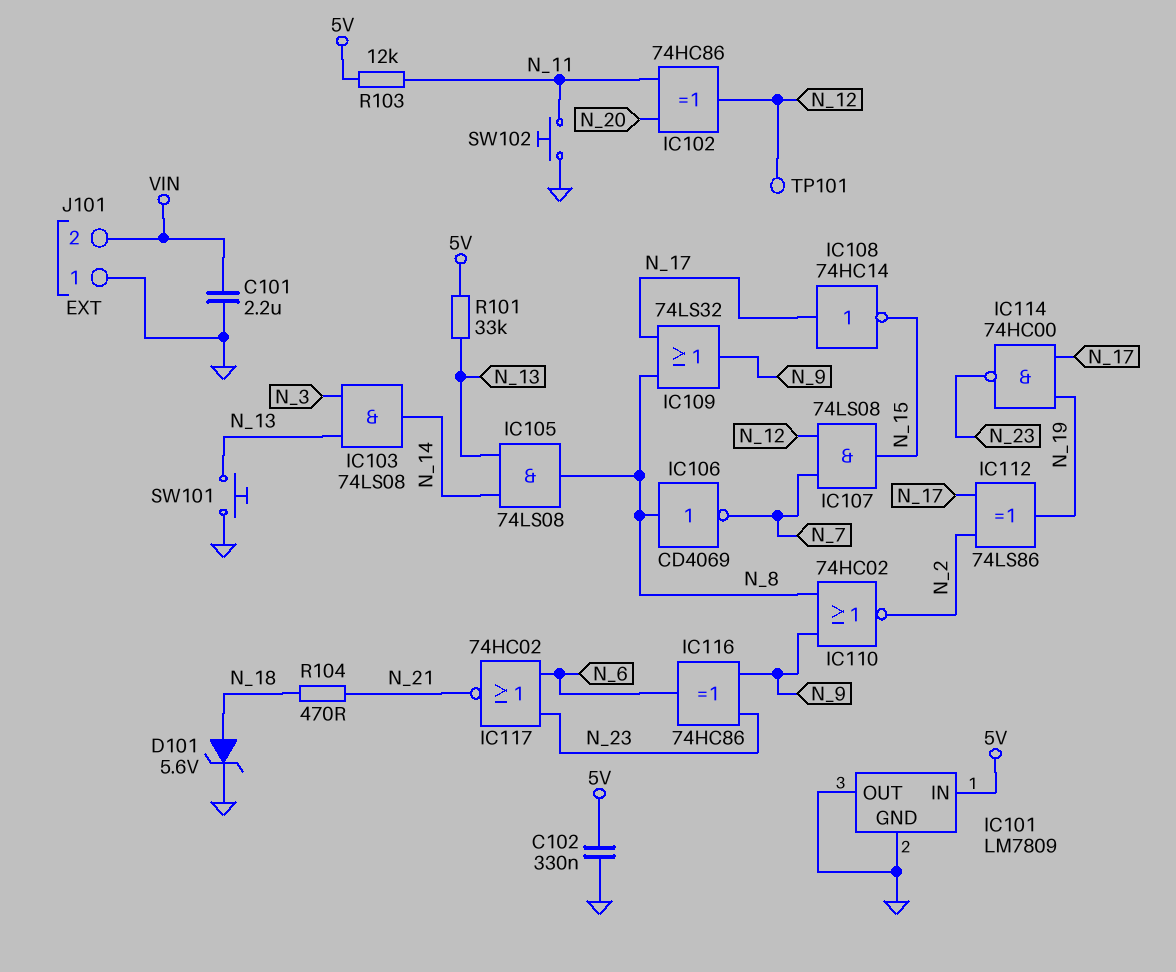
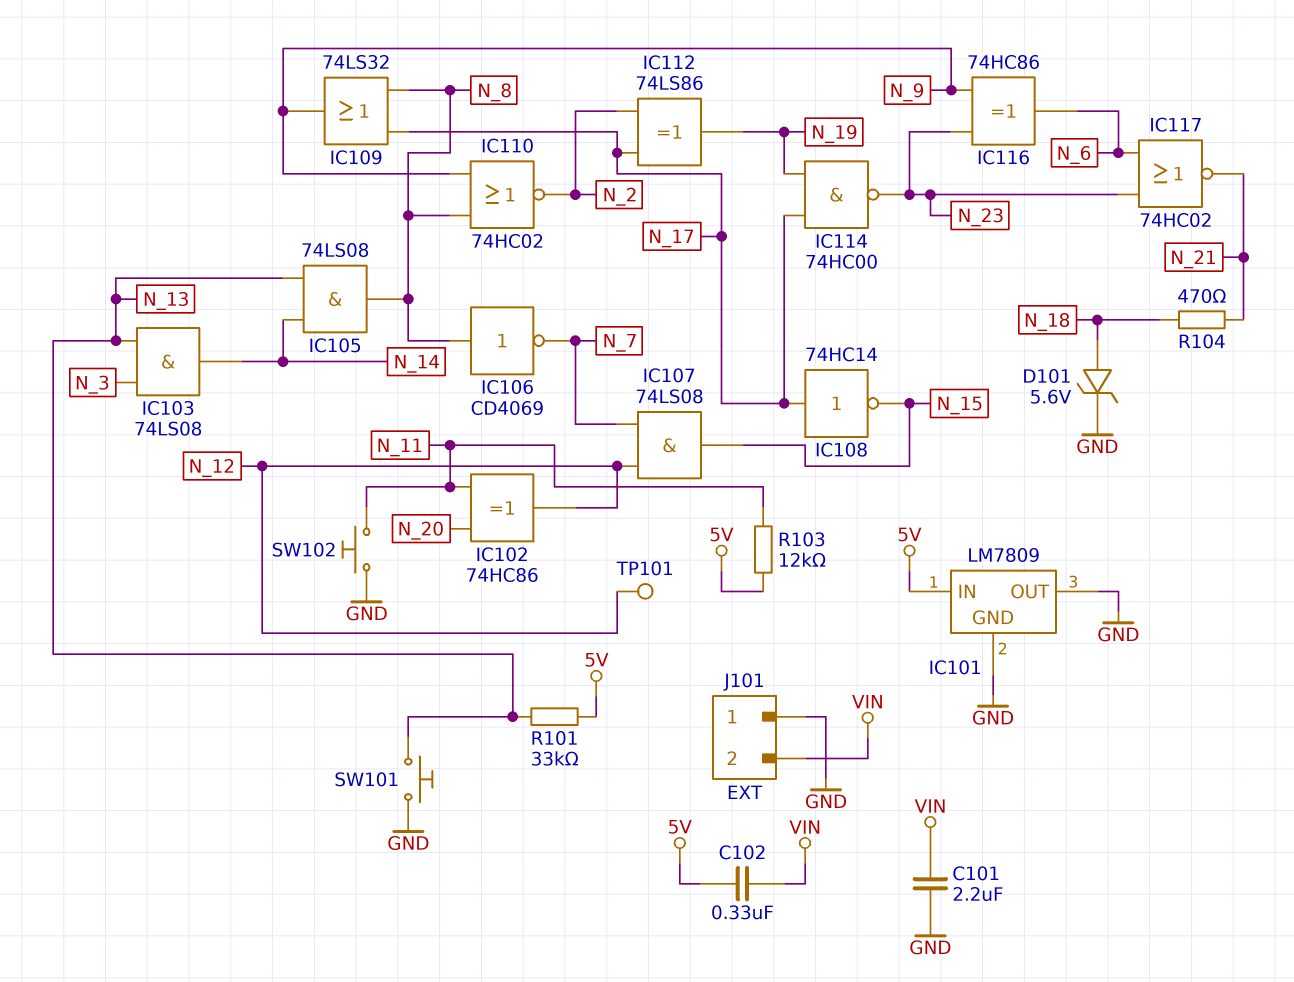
C102: 330nF (5V, GND) -> 330nF (5V, VIN)

